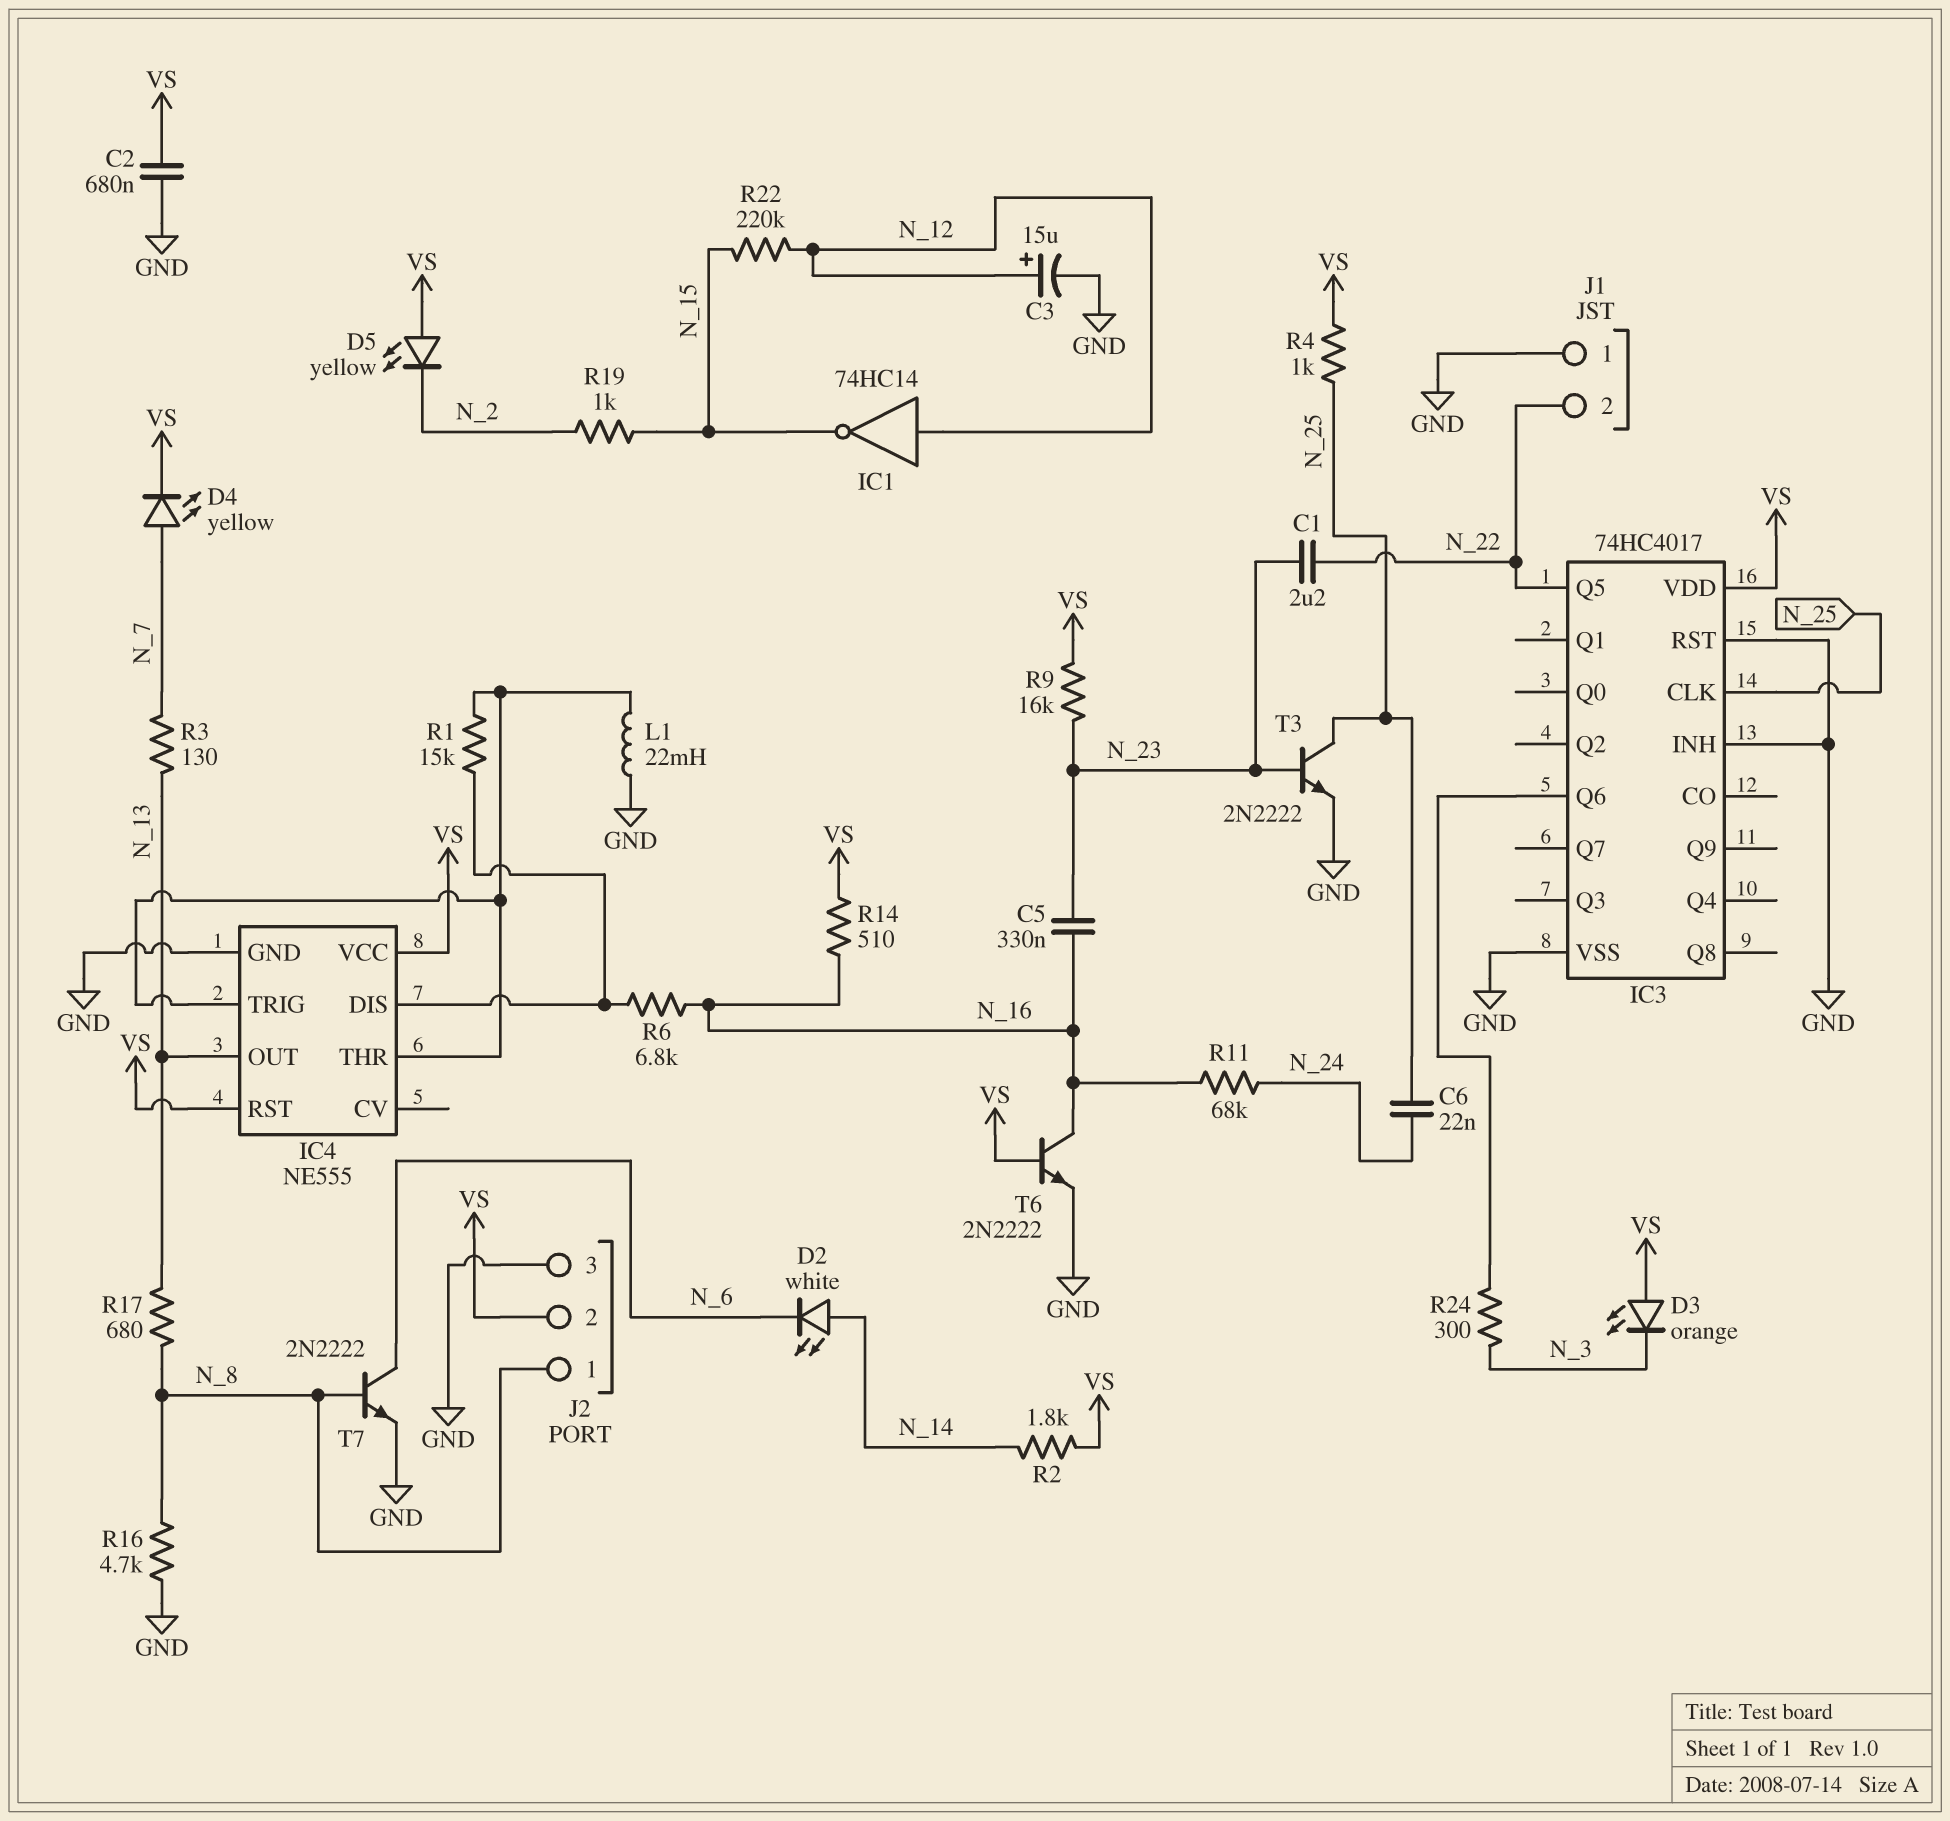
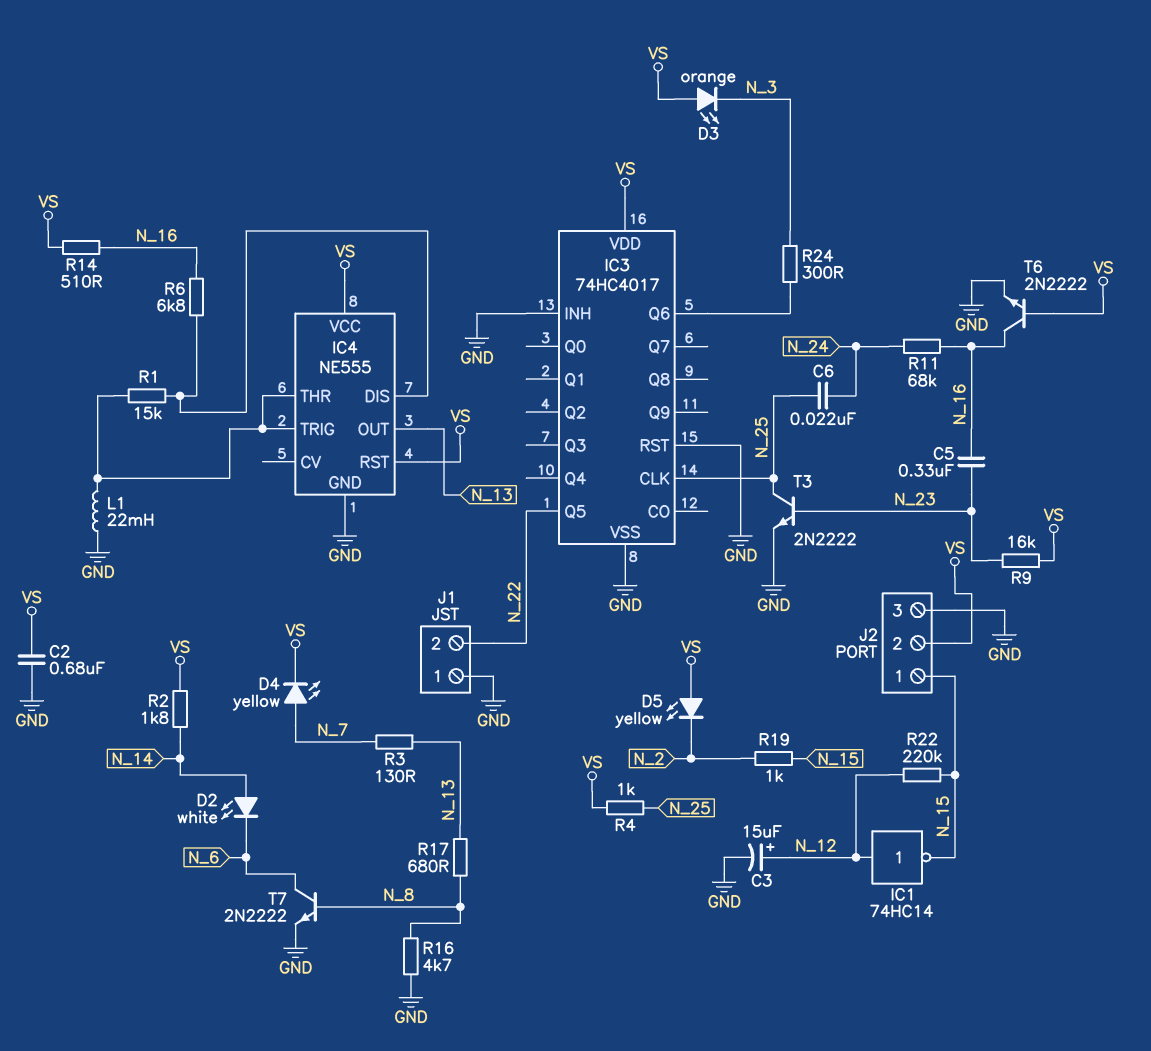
C1: 2.2uF (N_22, N_23) -> none
J2 pin 1: N_8 -> N_15

